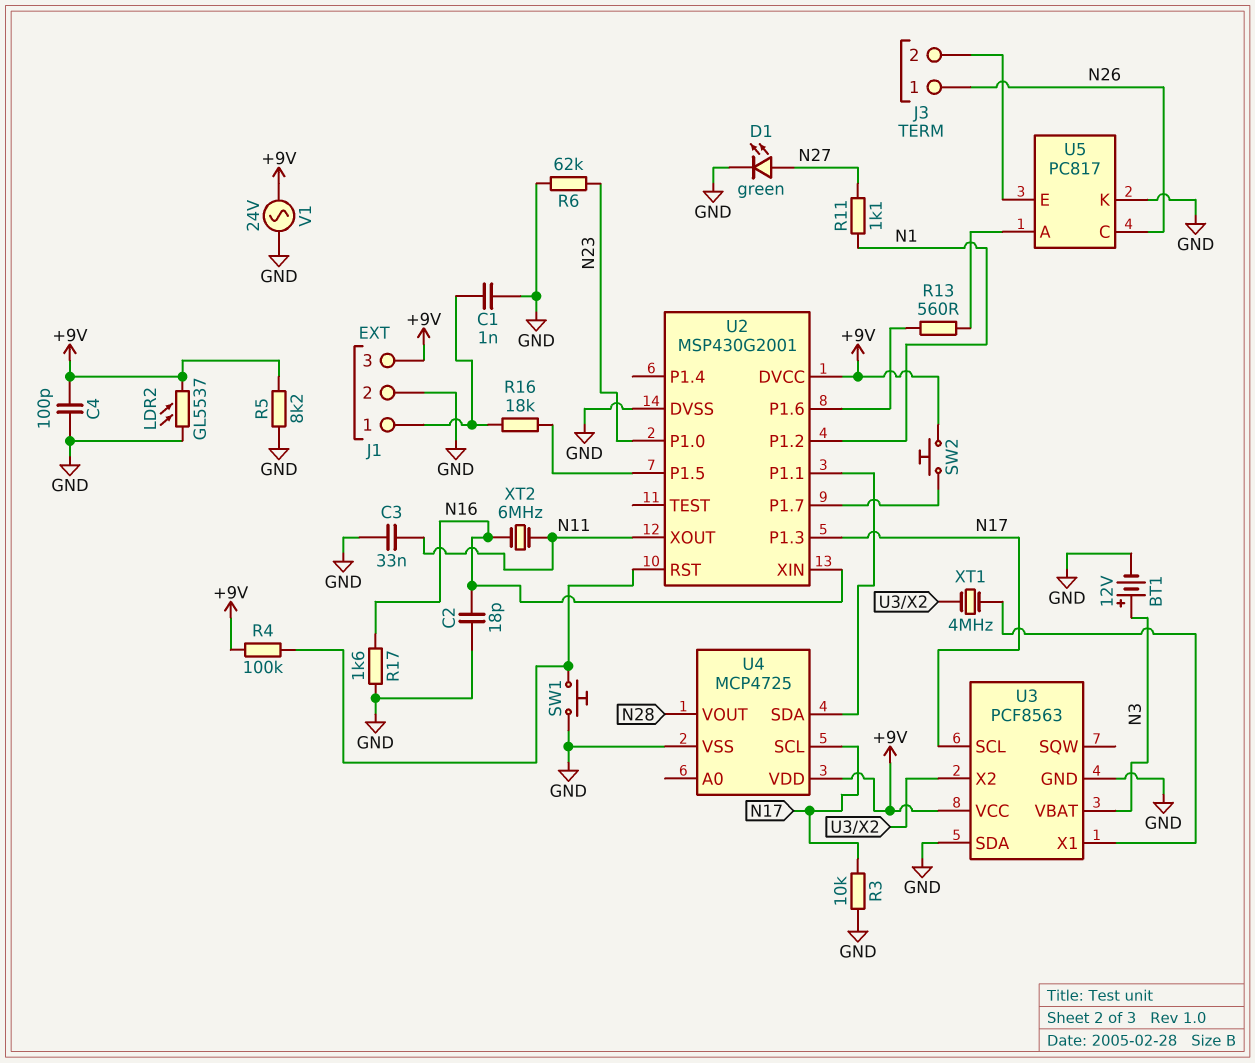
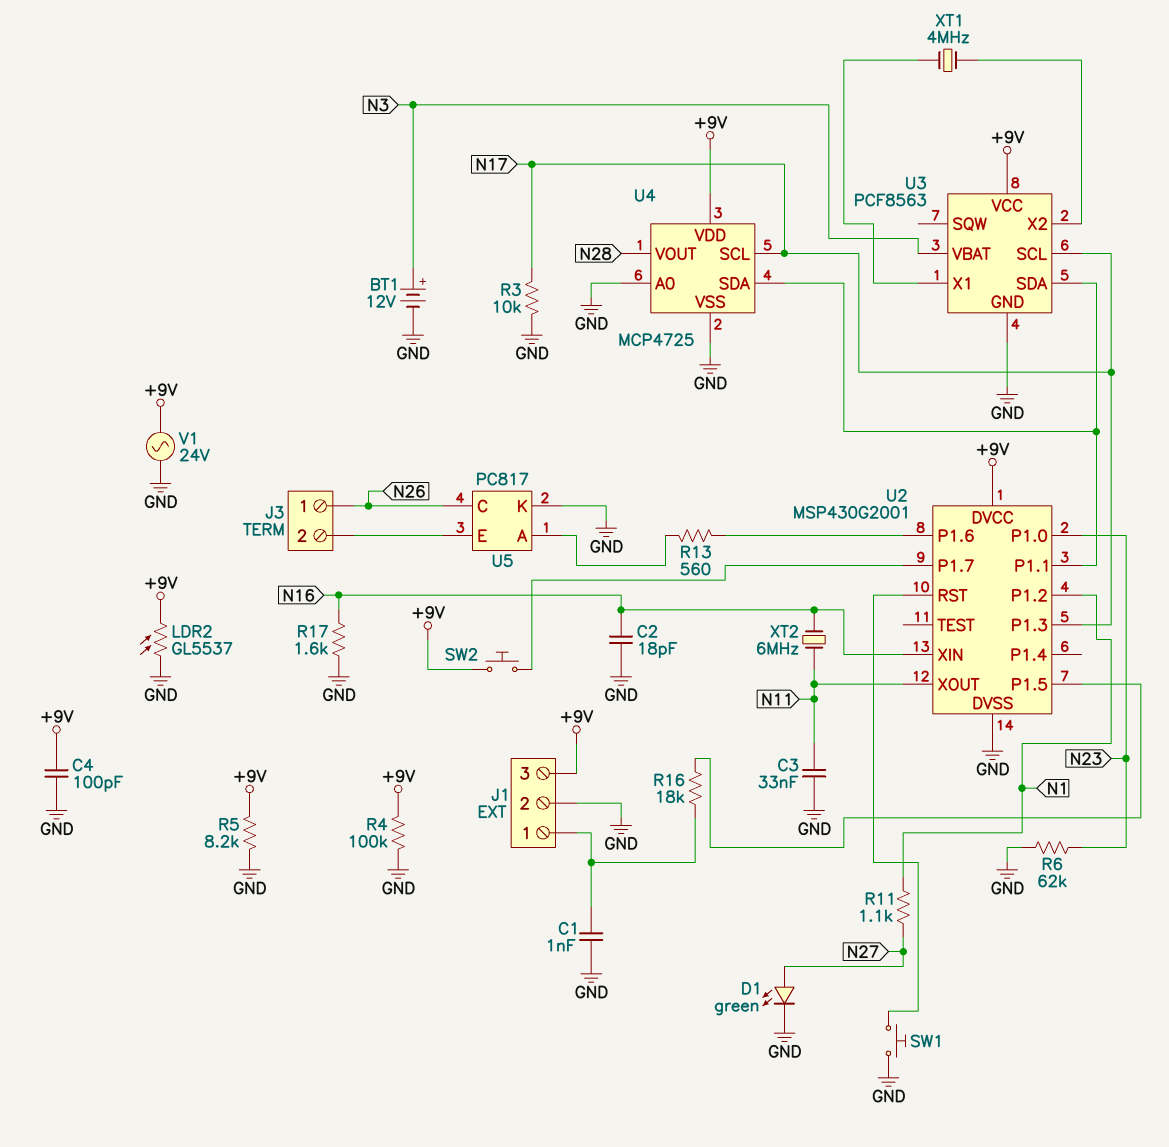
R4: 100k (+9V, U2/RST) -> 100k (+9V, GND)
U3 pin SDA: GND -> U2/P1.1
U4 pin A0: none -> GND

